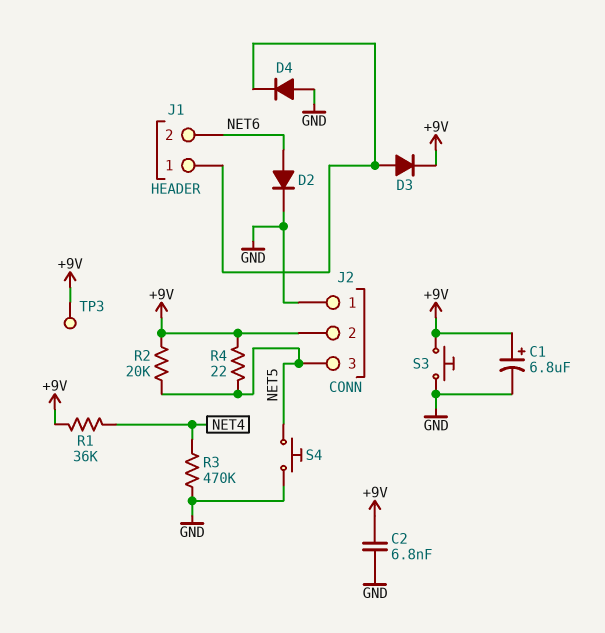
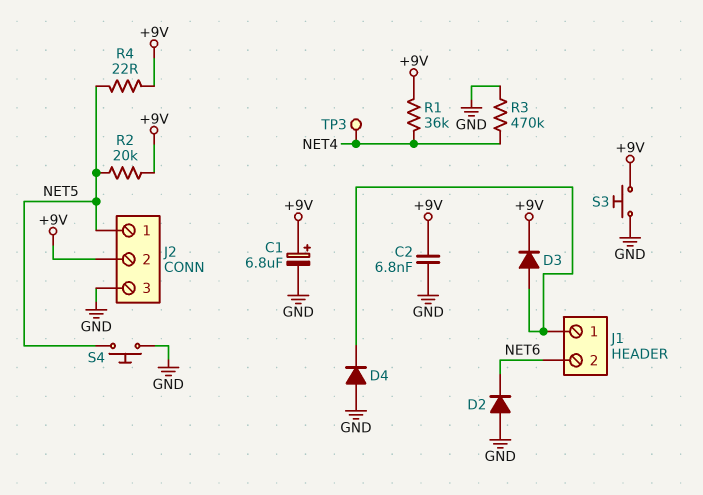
D2: diode (A NET6, K GND) -> diode (A GND, K NET6)
J2 pin 1: GND -> NET5
J2 pin 3: NET5 -> GND
TP3: test point (+9V) -> test point (NET4)

